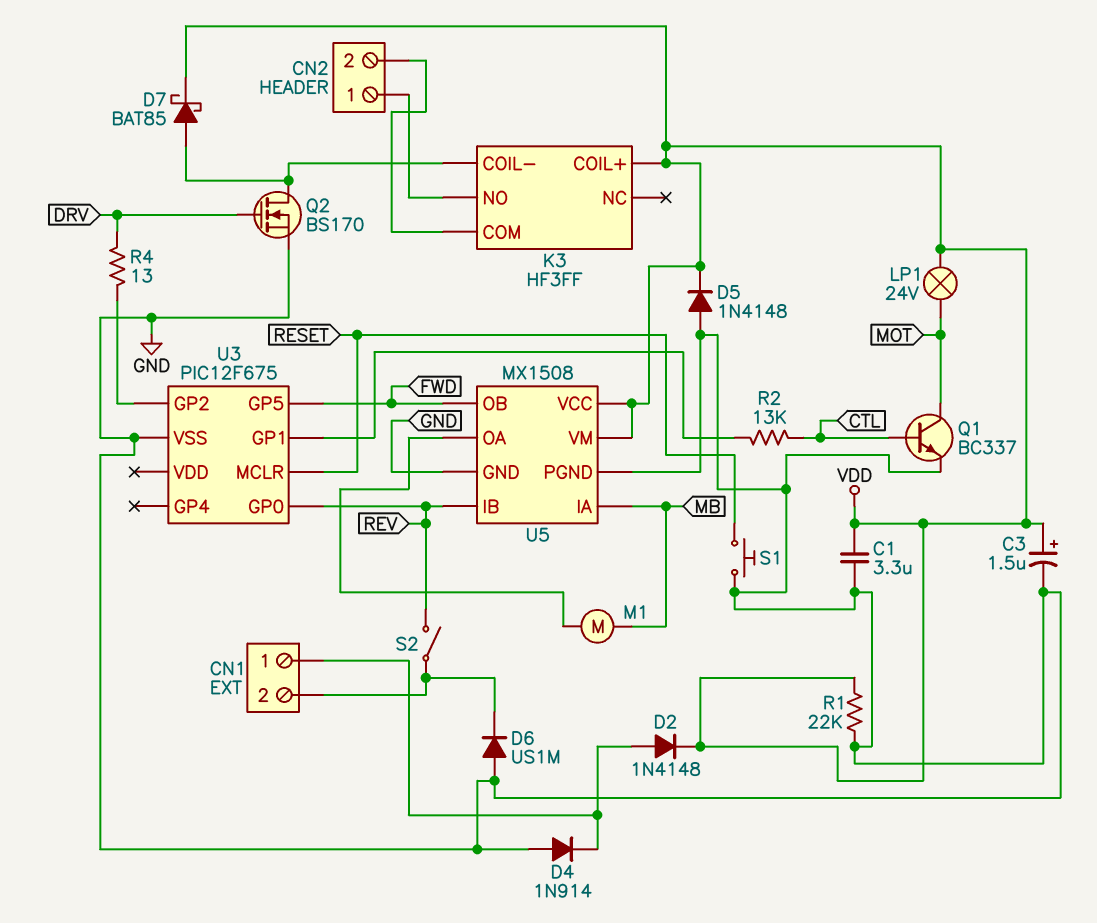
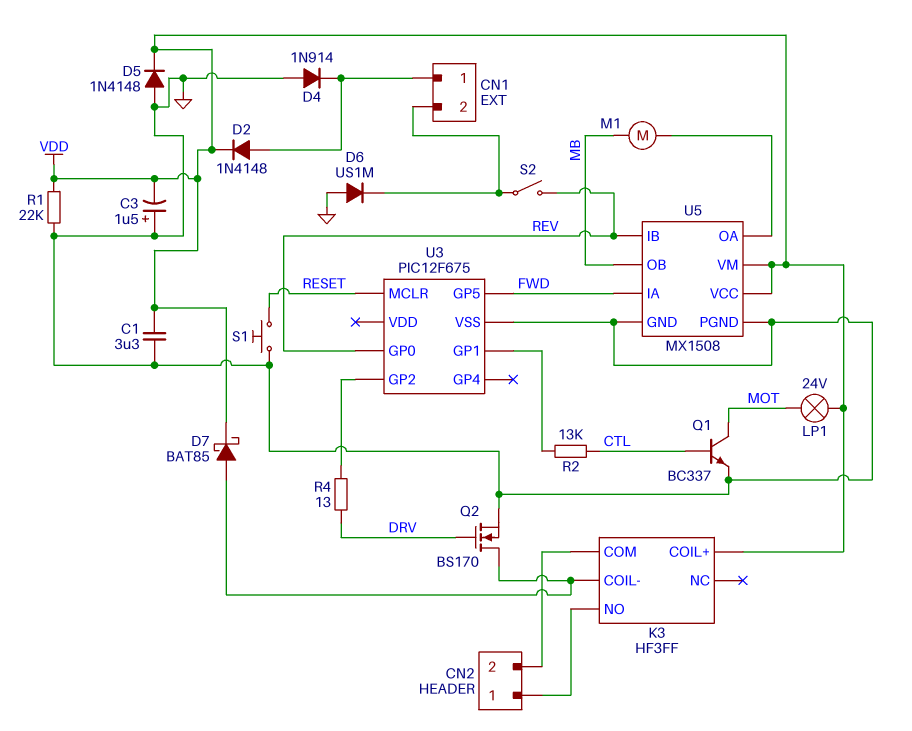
C3: 1.5uF (plus VDD, minus GND) -> 1.5uF (plus GND, minus VDD)
U5 pin IA: MB -> FWD
U5 pin OB: FWD -> MB

